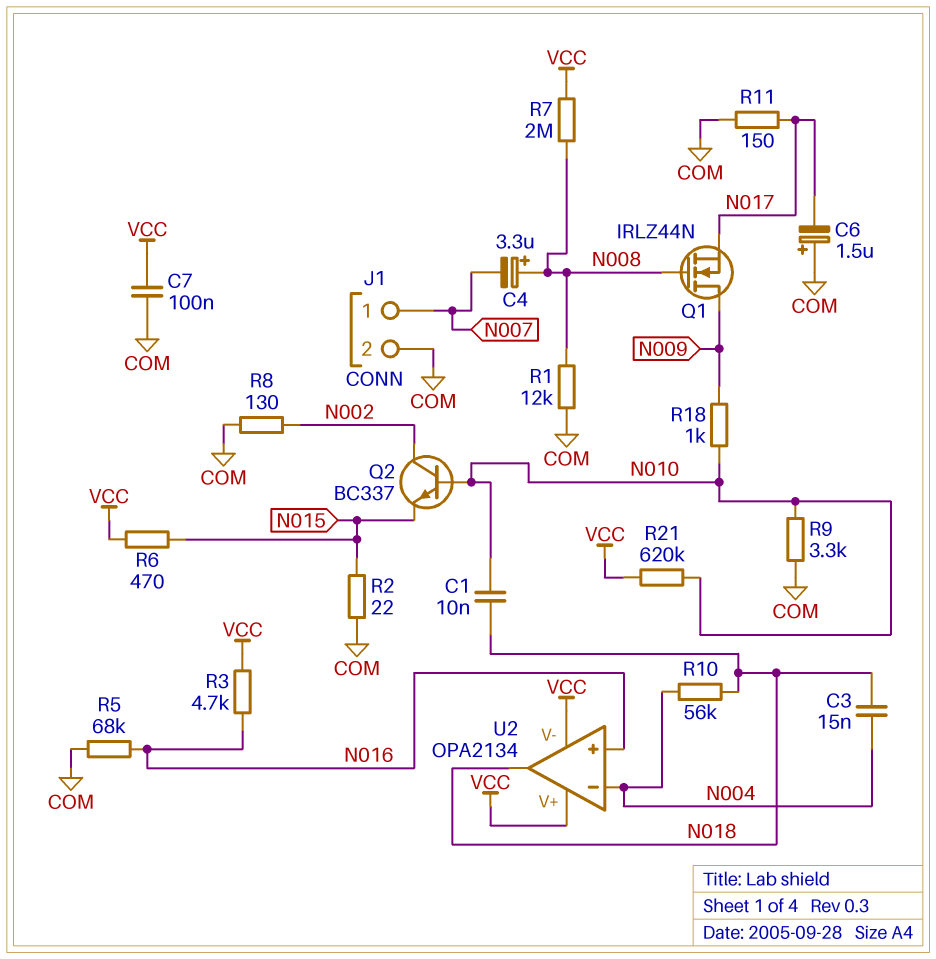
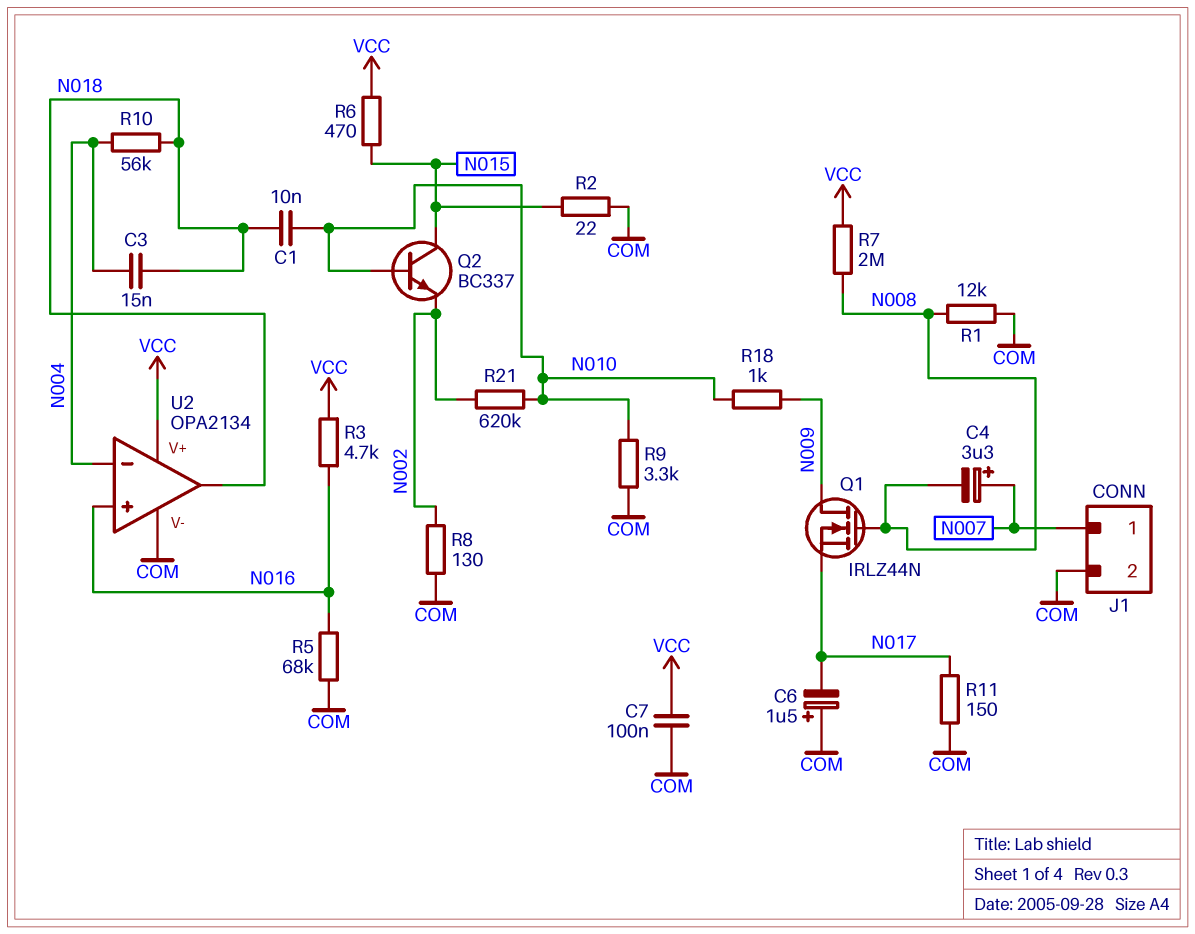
C4: 3.3uF (plus N008, minus N007) -> 3.3uF (plus N007, minus N008)
Q2: NPN BC337 (B N010, C N002, E N015) -> NPN BC337 (B N010, C N015, E N002)
R21: 620k (N010, VCC) -> 620k (N002, N010)
U2 pin V-: VCC -> COM

